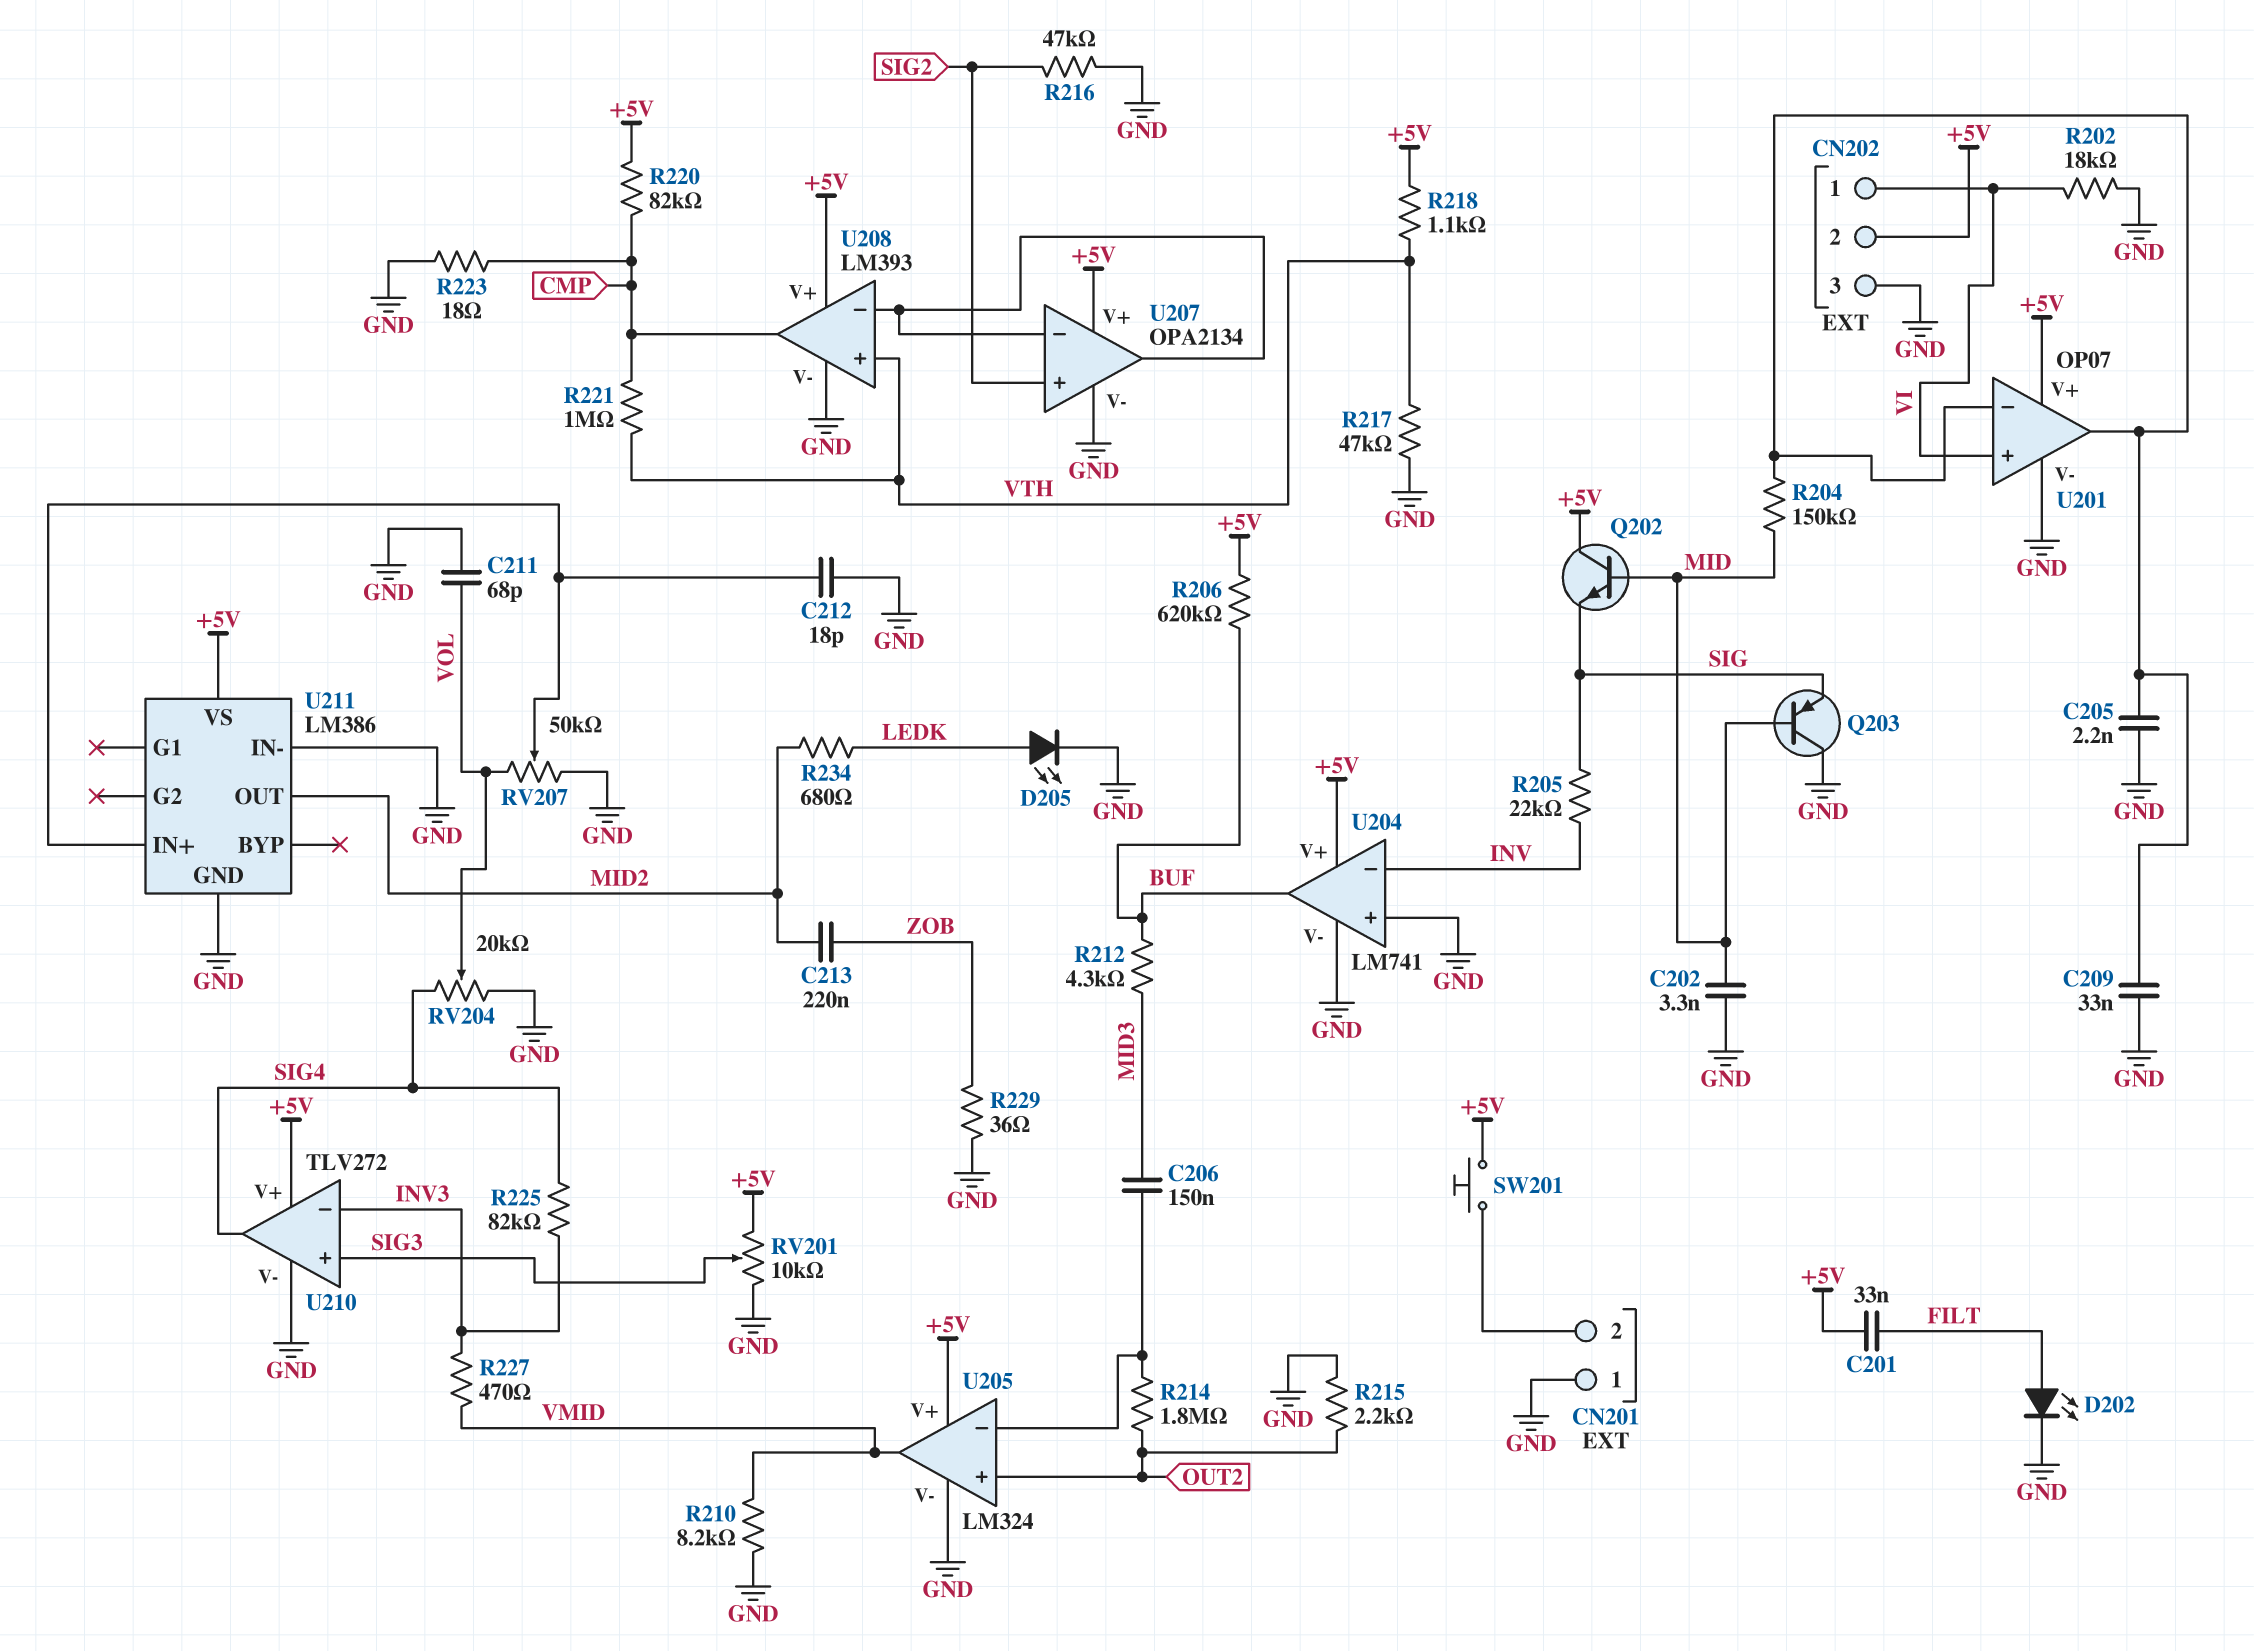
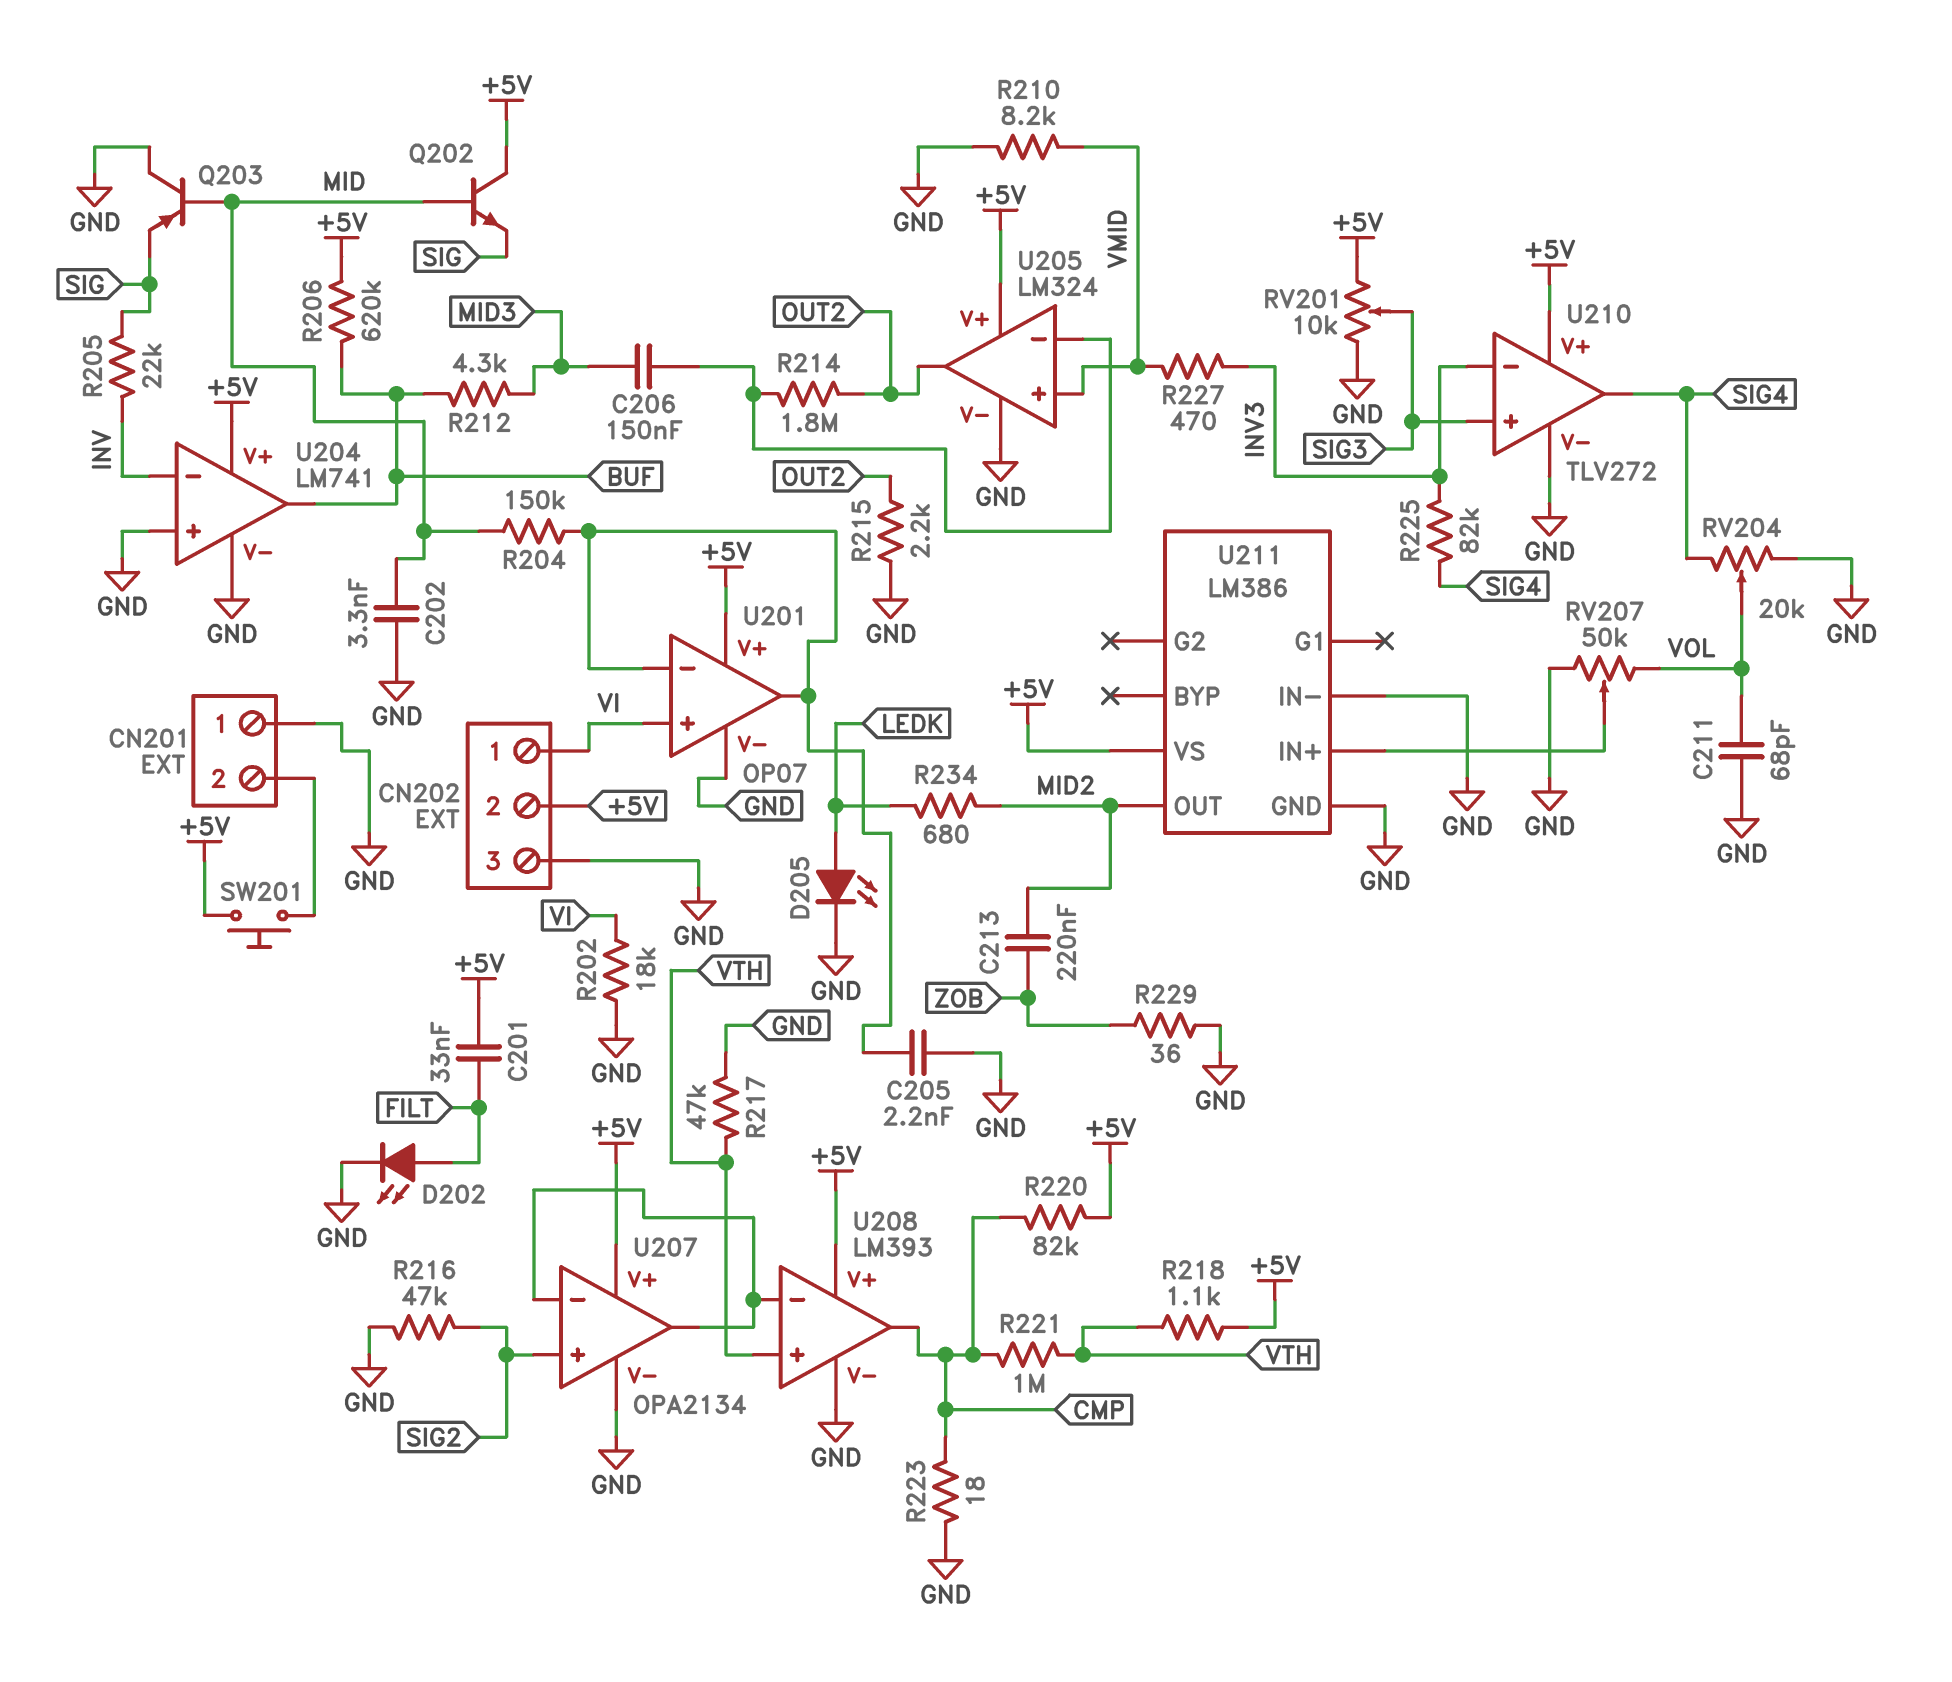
C209: 33nF (GND, U201/in-) -> none
C212: 18pF (GND, U211/IN+) -> none
U205 pin in+: OUT2 -> VMID
U205 pin out: VMID -> OUT2

